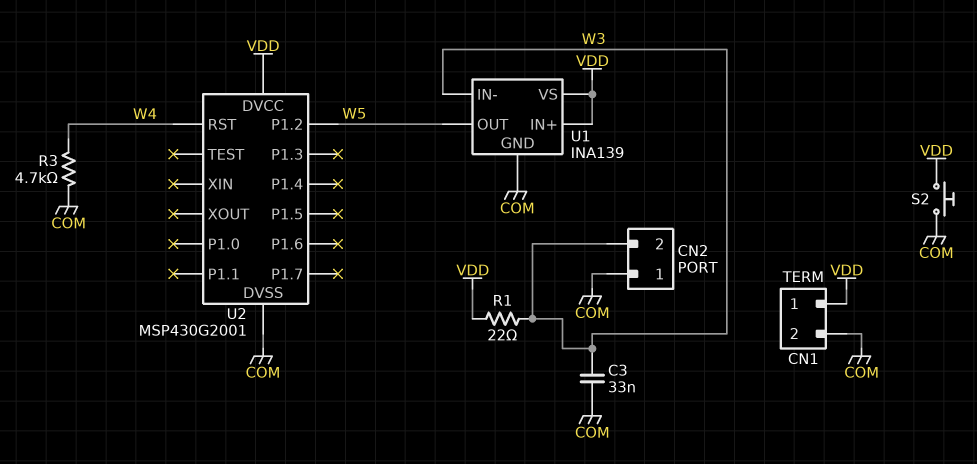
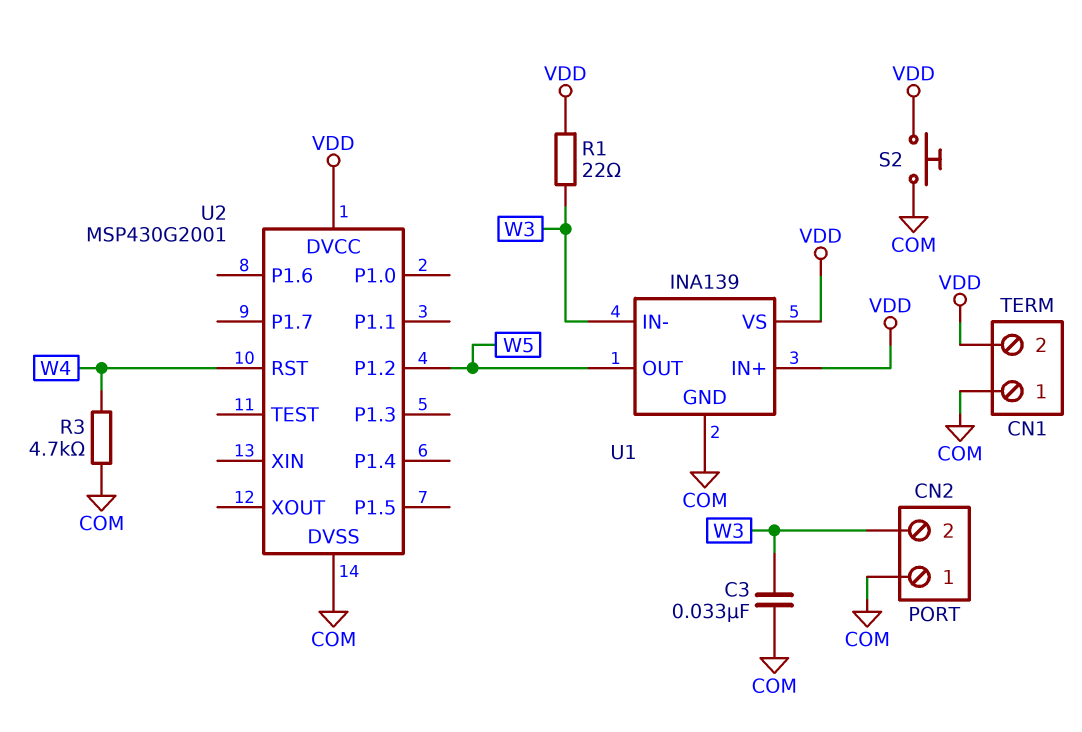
CN1 pin 1: VDD -> COM
CN1 pin 2: COM -> VDD

